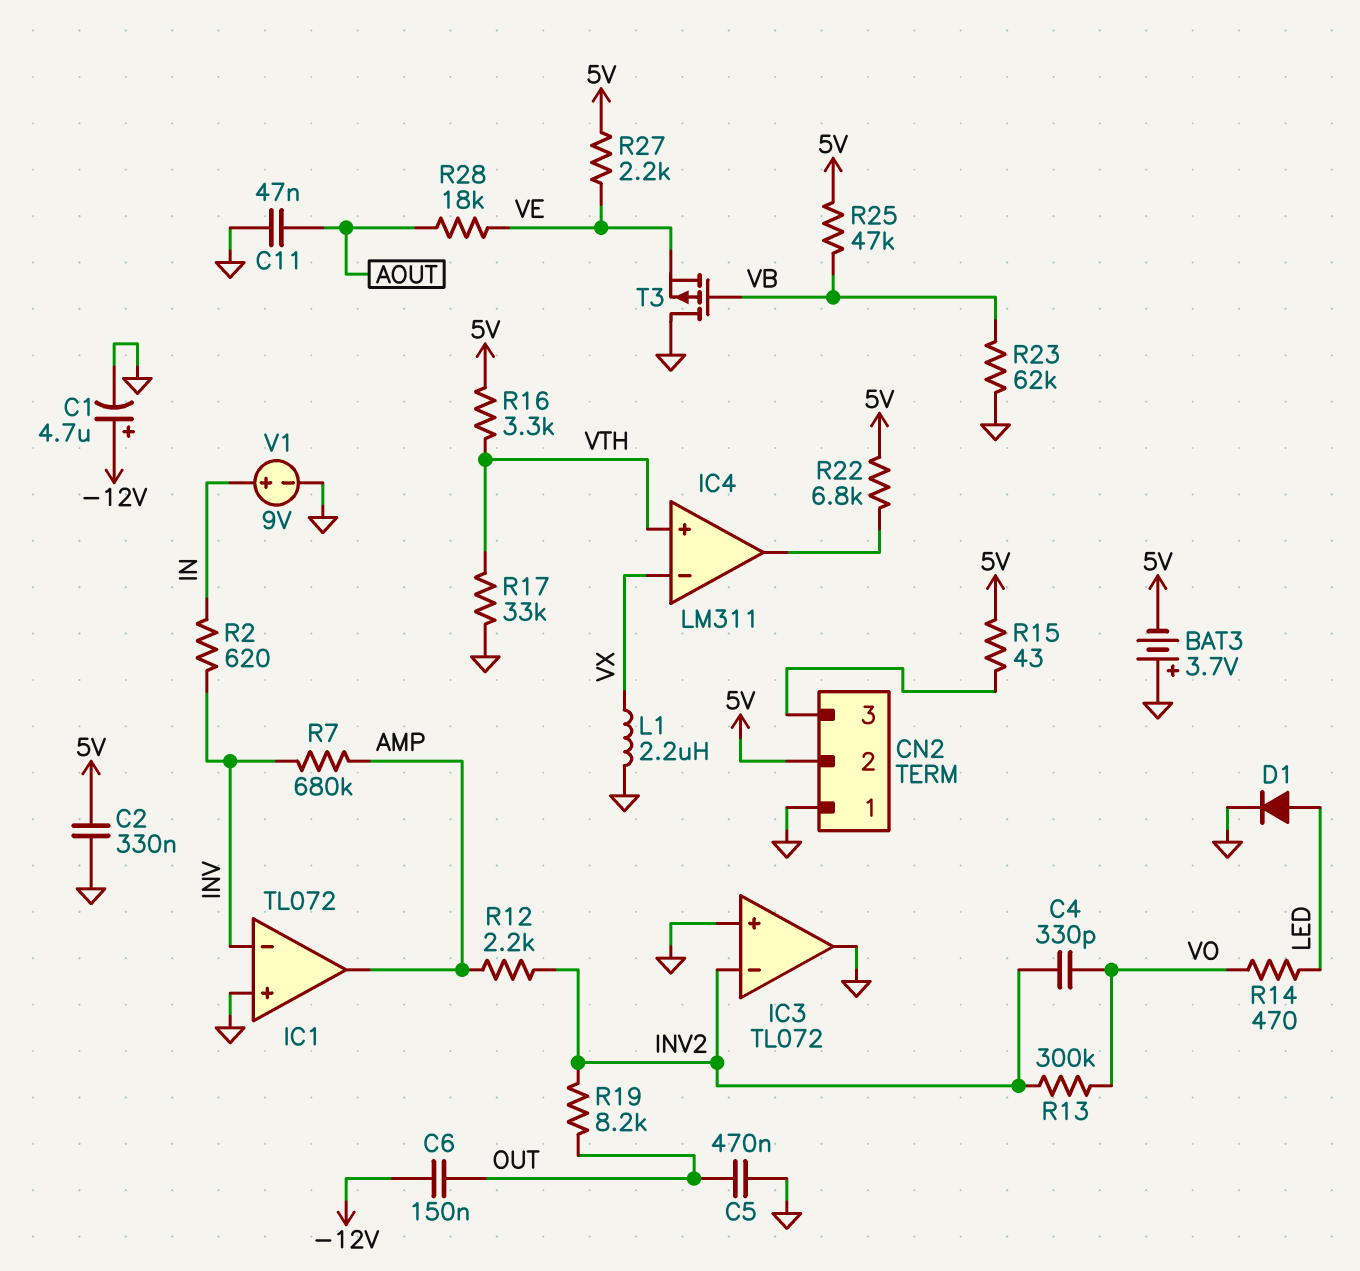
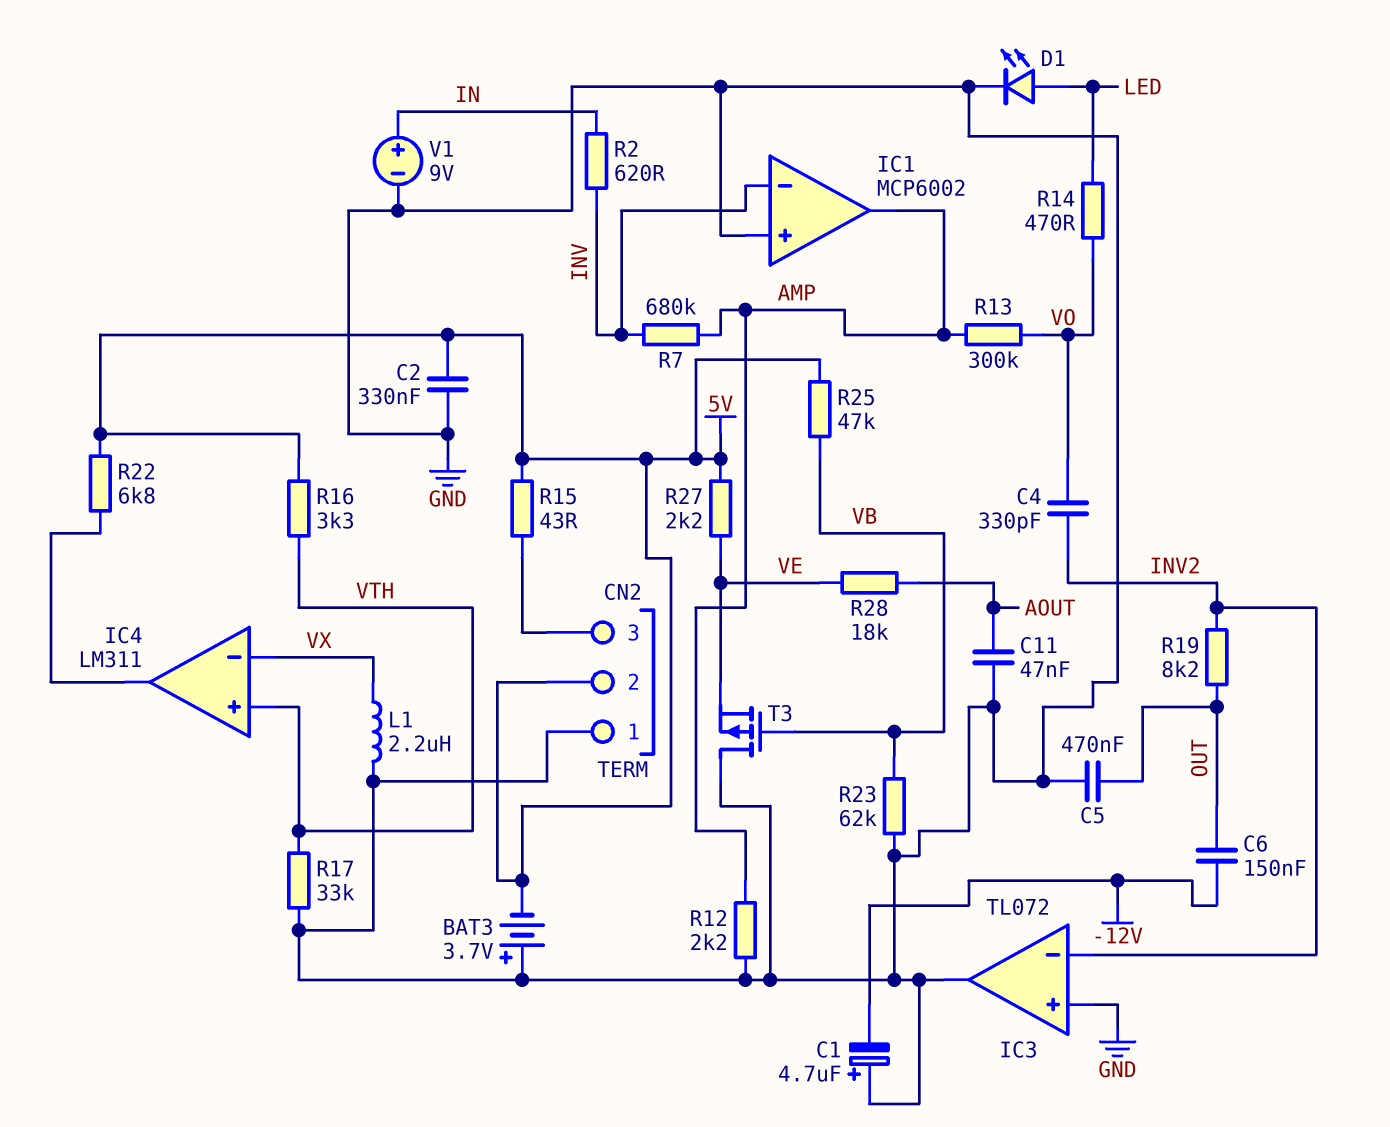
C1: 4.7uF (plus -12V, minus GND) -> 4.7uF (plus GND, minus -12V)
D1: diode (A LED, K GND) -> LED (A LED, K GND)
IC1: TL072 -> MCP6002
R12: 2.2k (AMP, INV2) -> 2.2k (AMP, GND)
R13: 300k (INV2, VO) -> 300k (AMP, VO)

